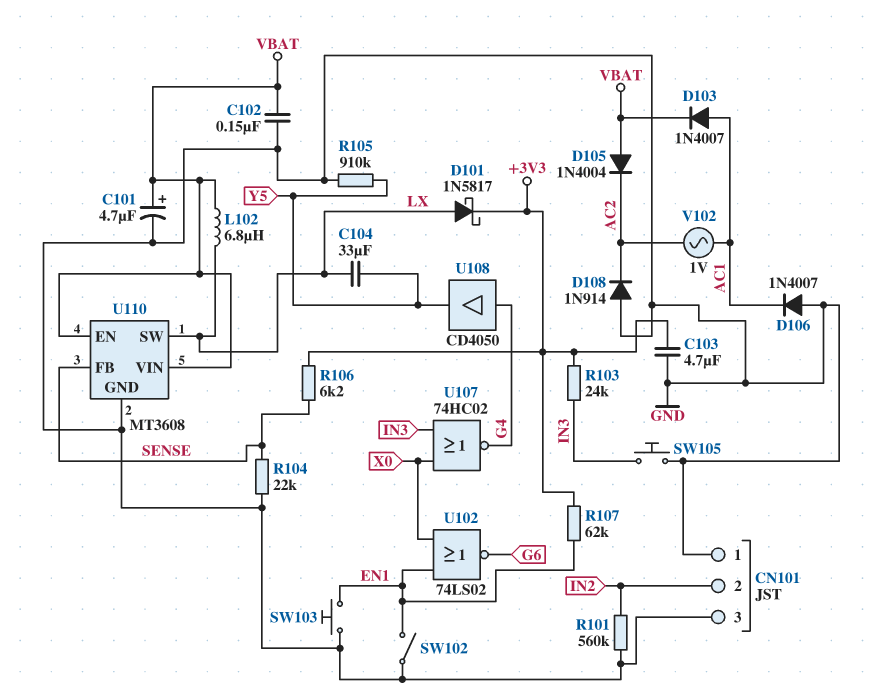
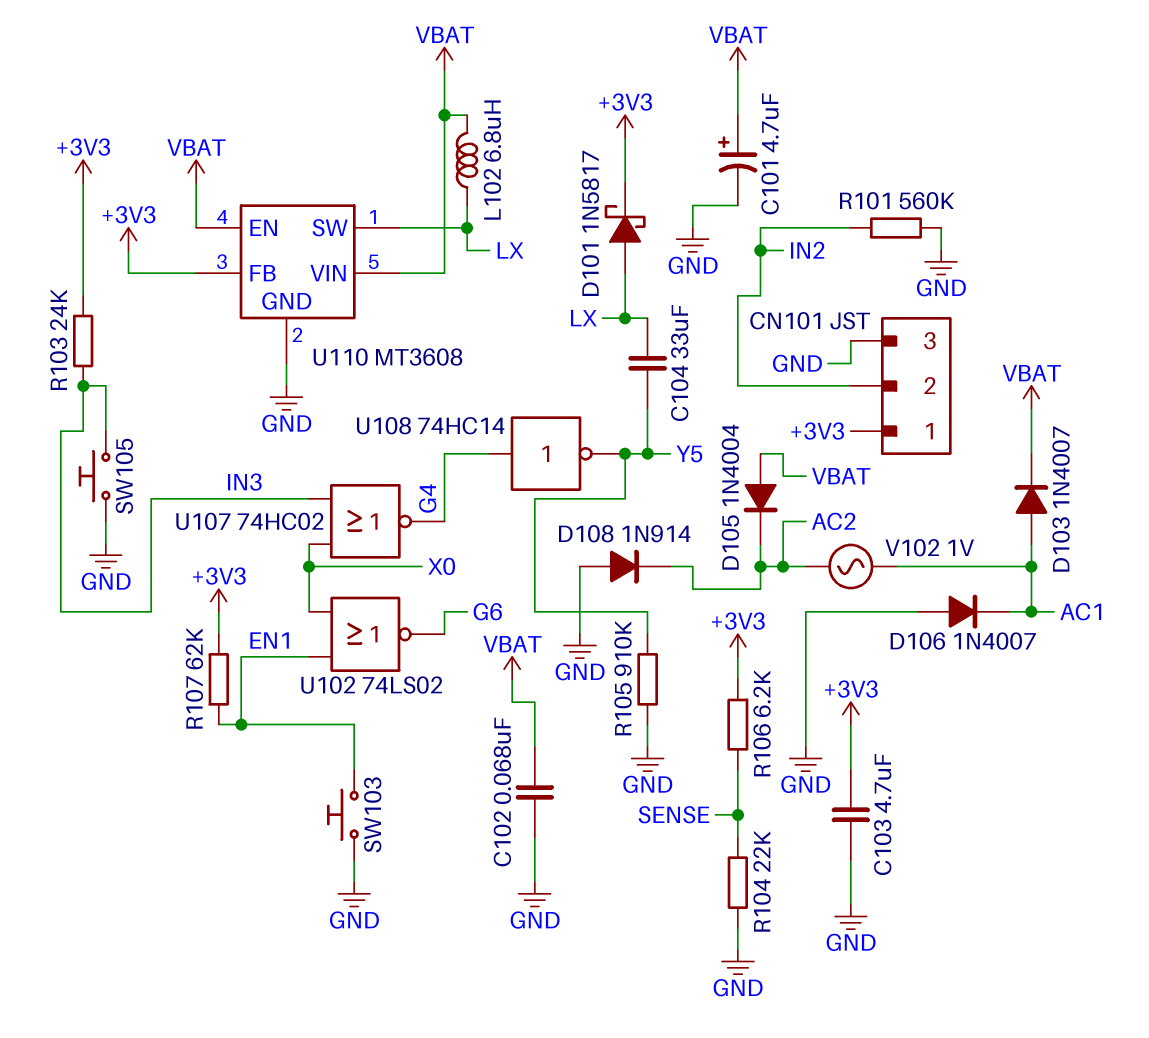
C102: 150nF (GND, VBAT) -> 68nF (GND, VBAT)
CN101 pin 1: GND -> +3V3
SW102: switch (EN1, GND) -> none
U108: buffer CD4050 (in G4, out Y5) -> NOT 74HC14 (in G4, out Y5)
U110 pin FB: SENSE -> +3V3

